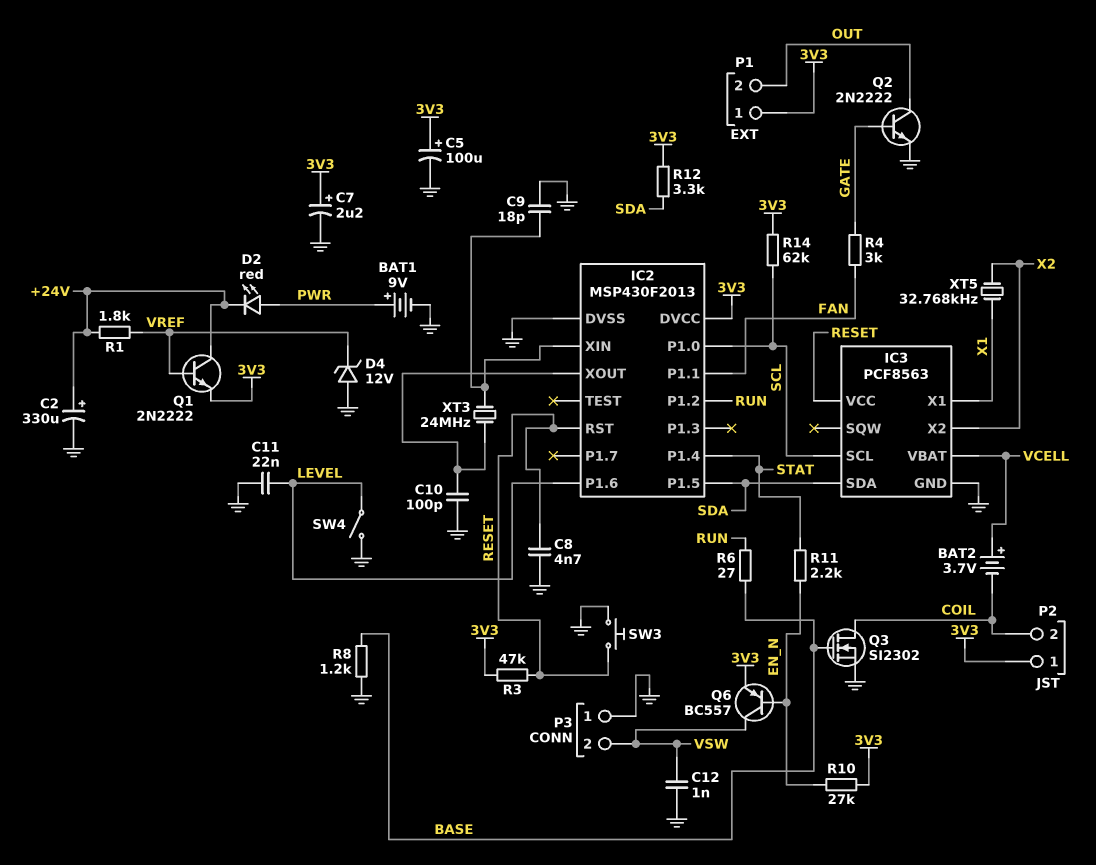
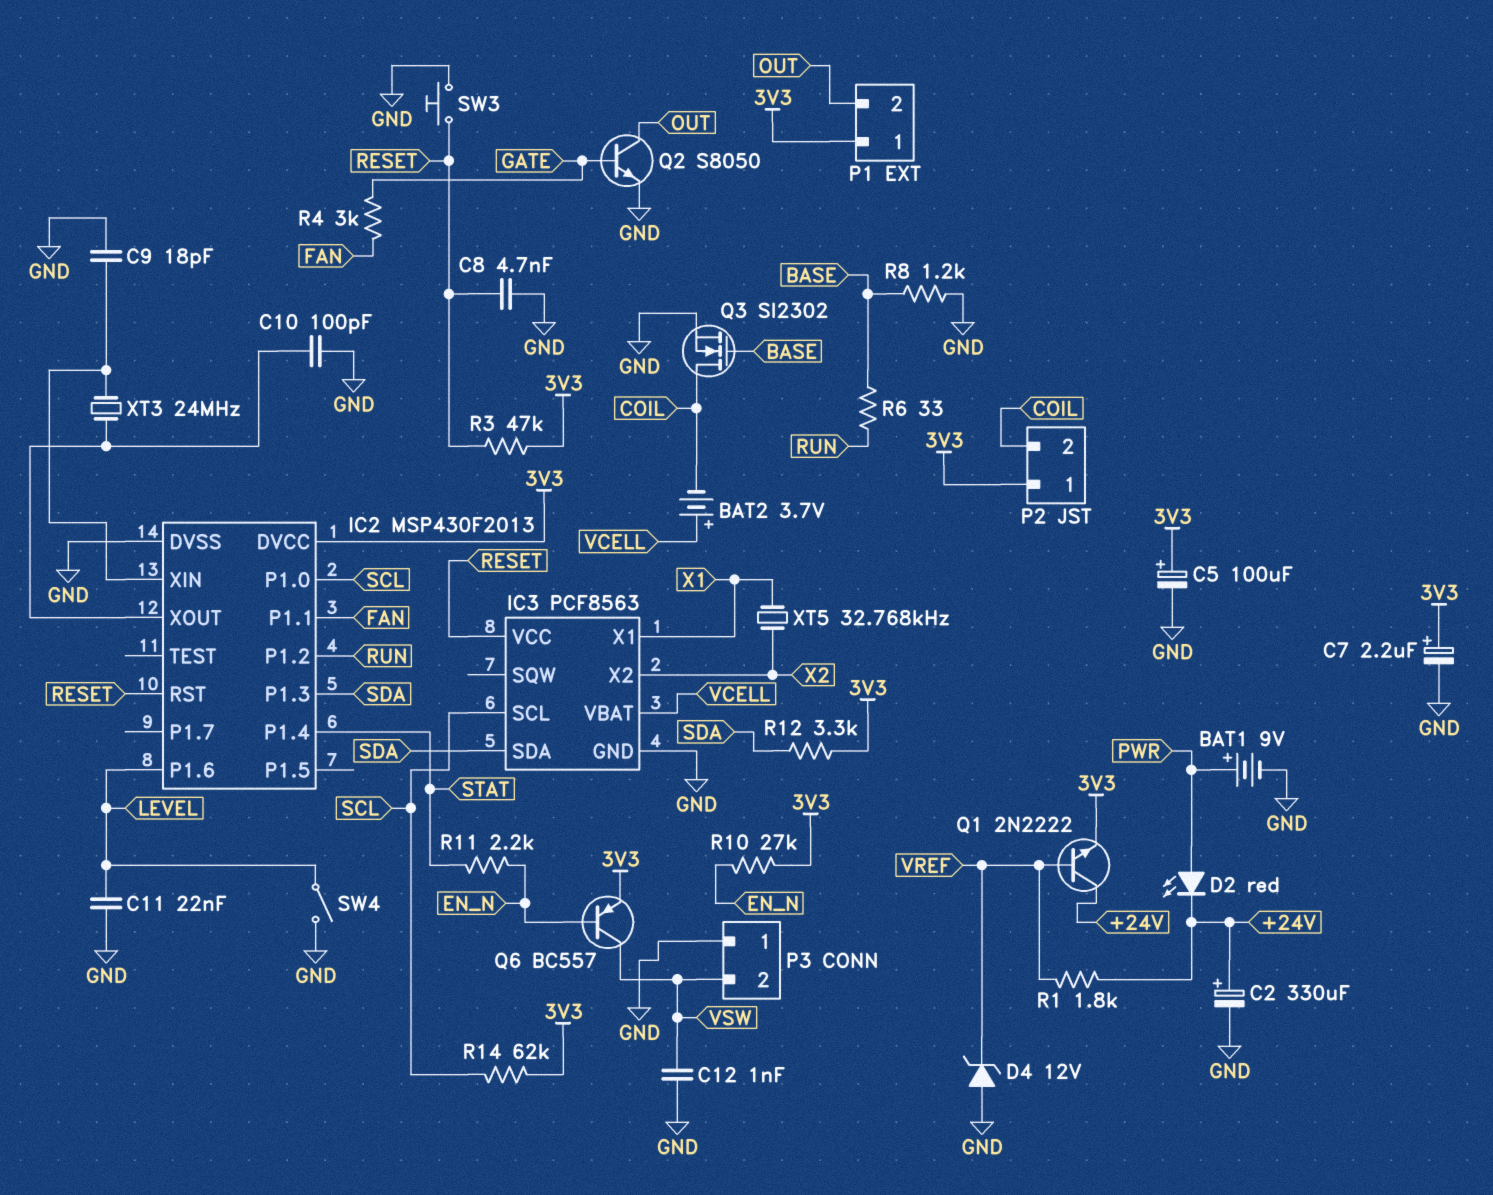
IC2 pin P1.3: none -> SDA
IC2 pin P1.5: SDA -> none
Q2: NPN 2N2222 (B GATE, C OUT, E GND) -> NPN S8050 (B GATE, C OUT, E GND)
R6: 27 (BASE, RUN) -> 33 (BASE, RUN)

